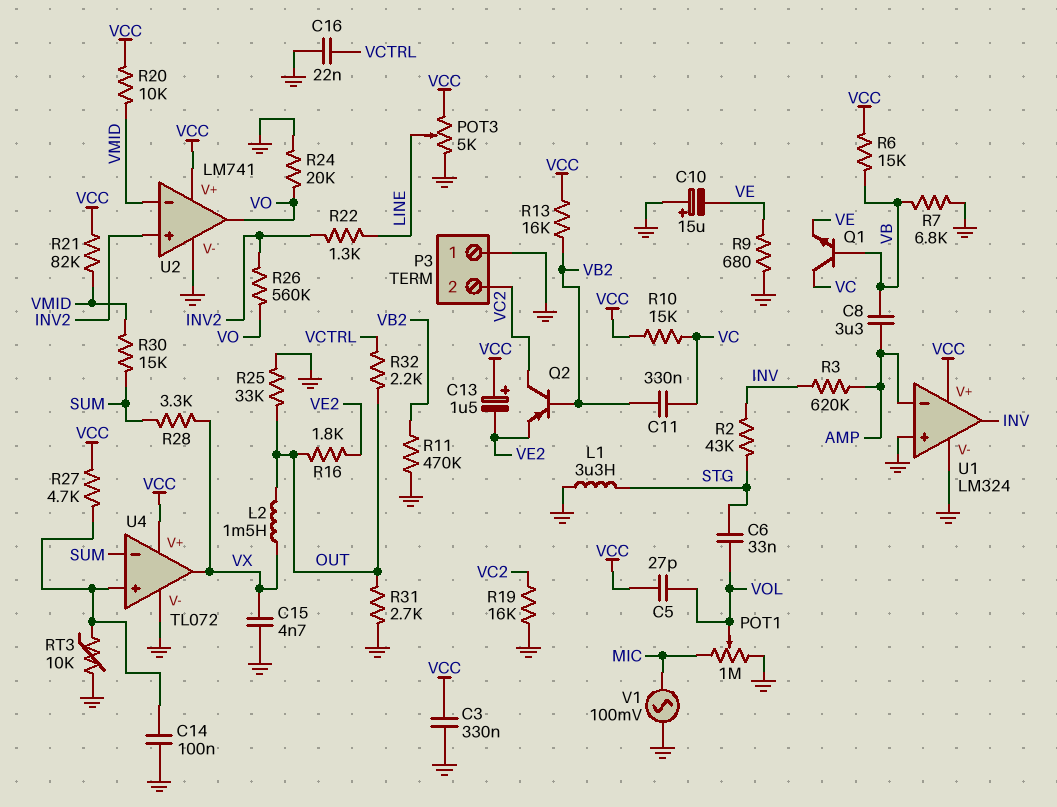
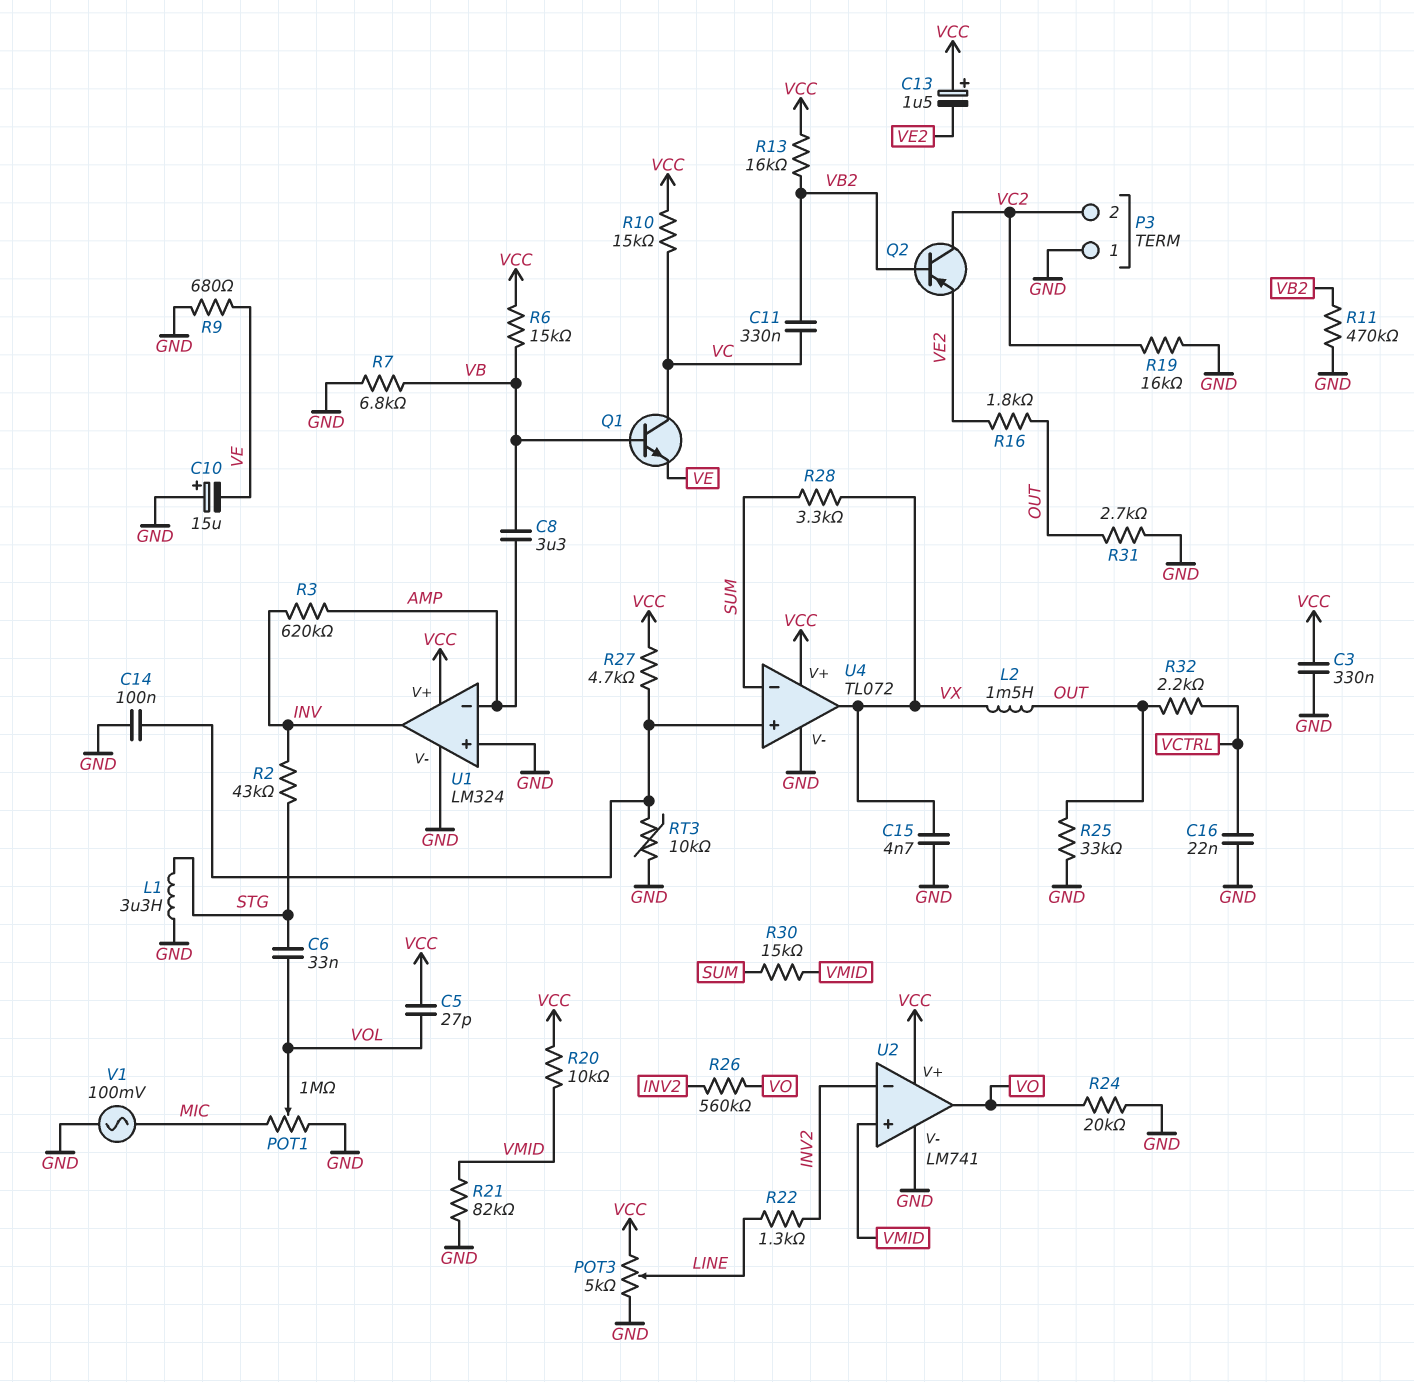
R21: 82k (VCC, VMID) -> 82k (GND, VMID)
U2 pin in+: INV2 -> VMID
U2 pin in-: VMID -> INV2

